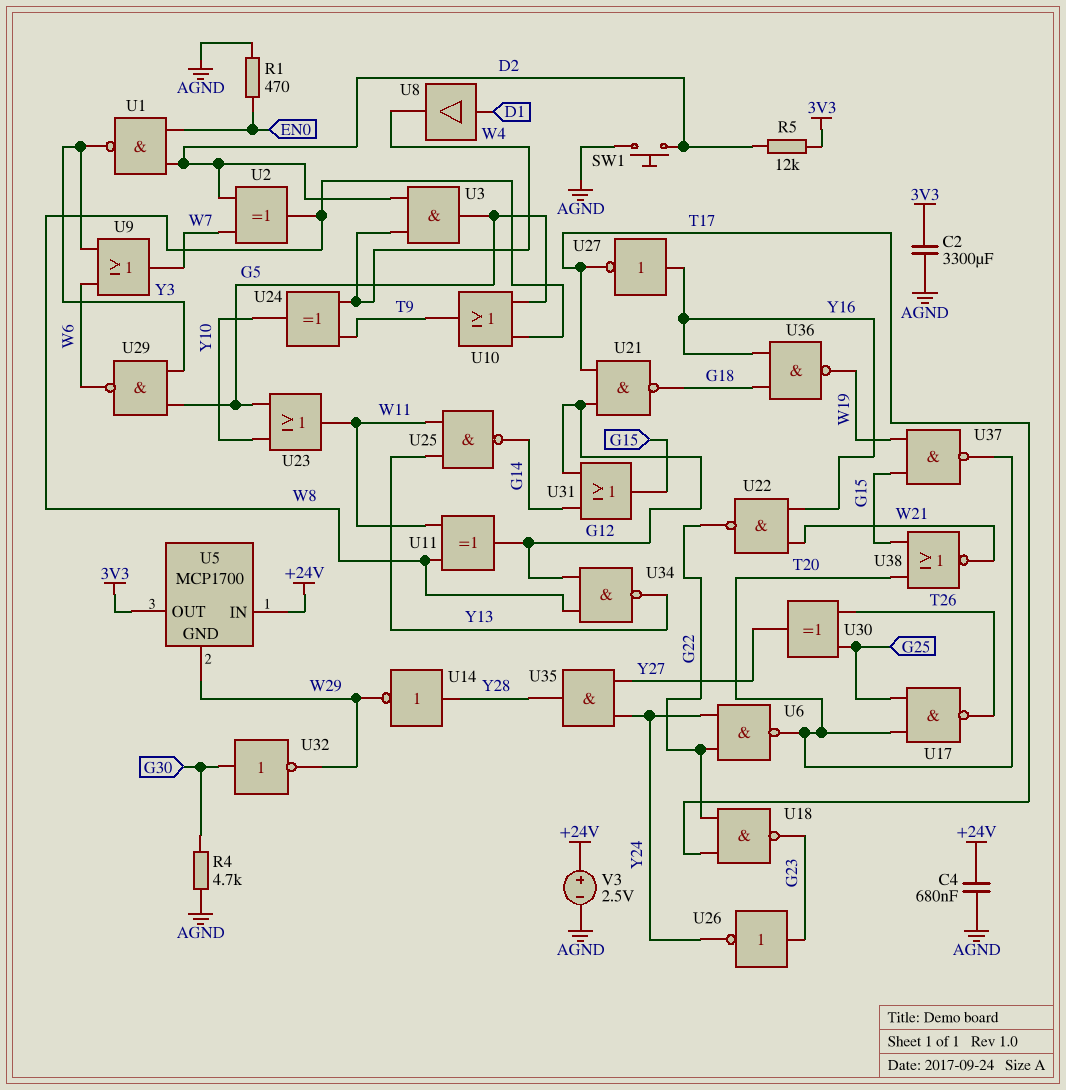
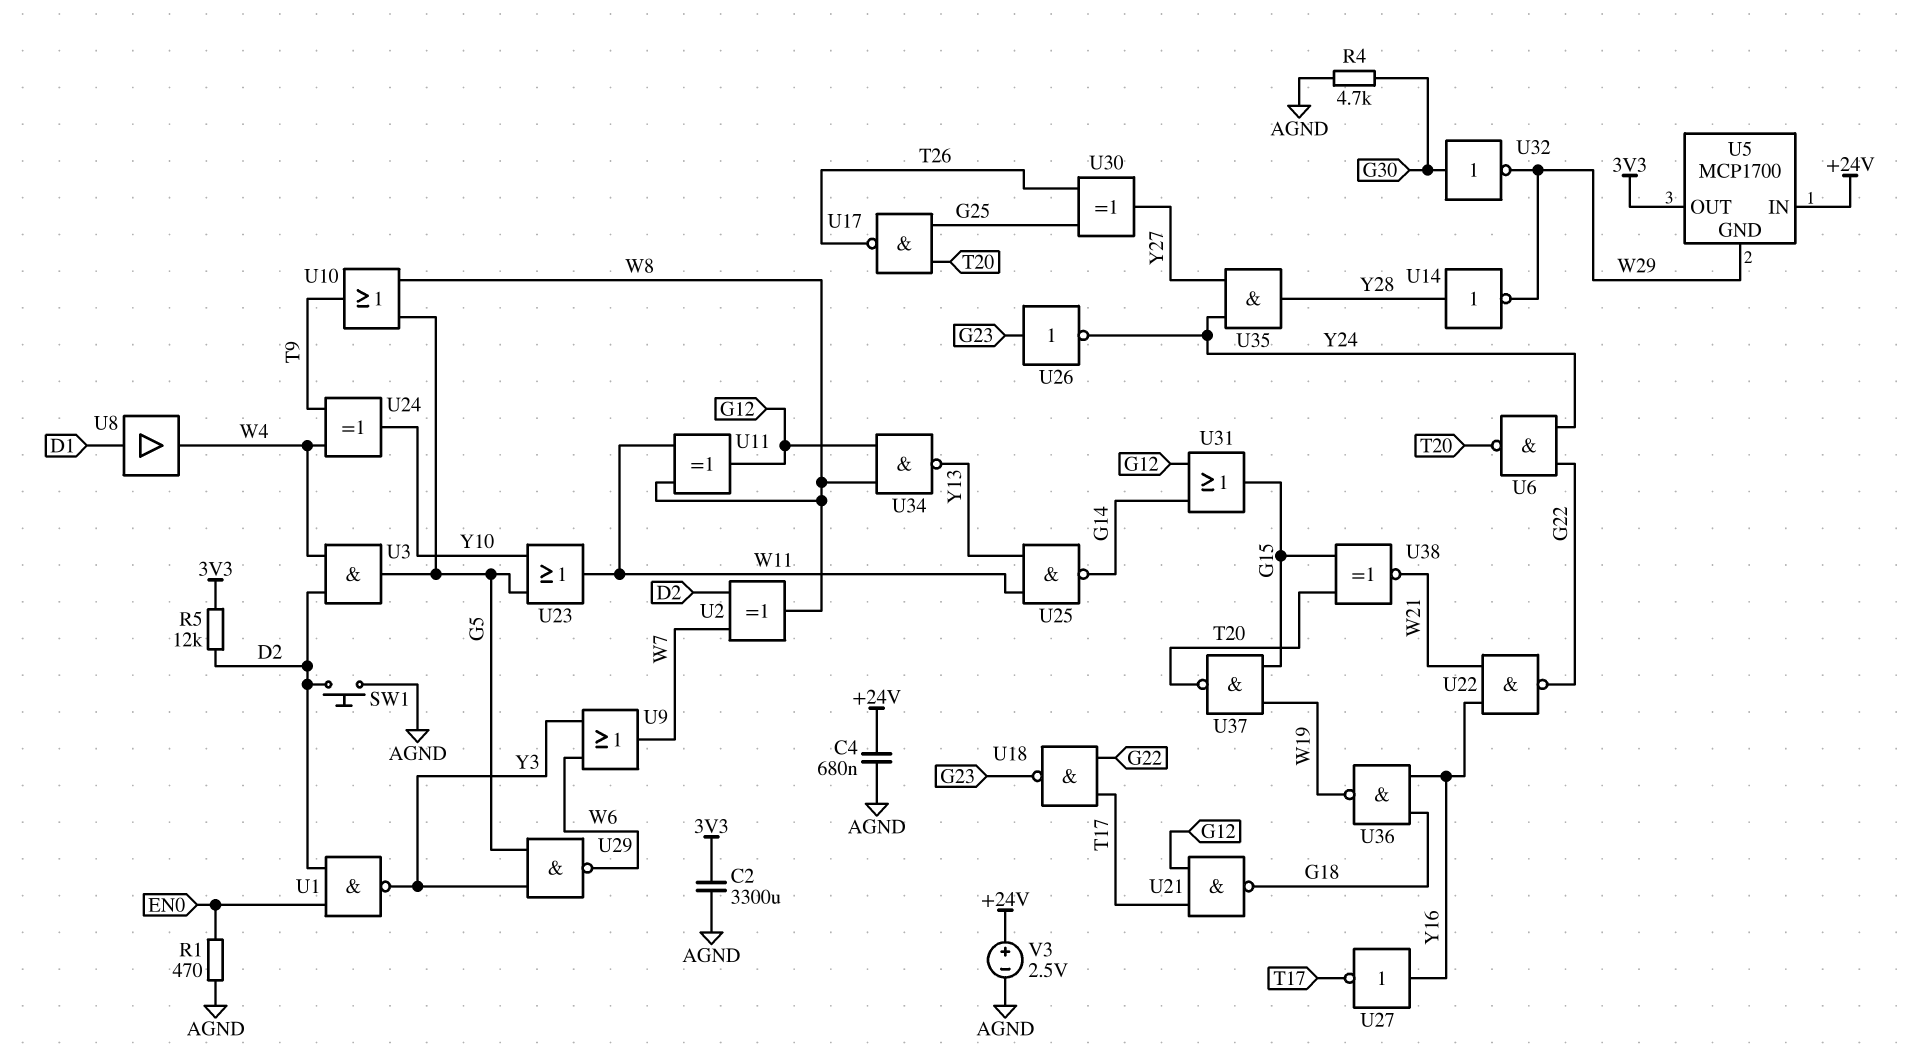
U38: NOR (in G15, in T20, out W21) -> XNOR (in G15, in T20, out W21)

